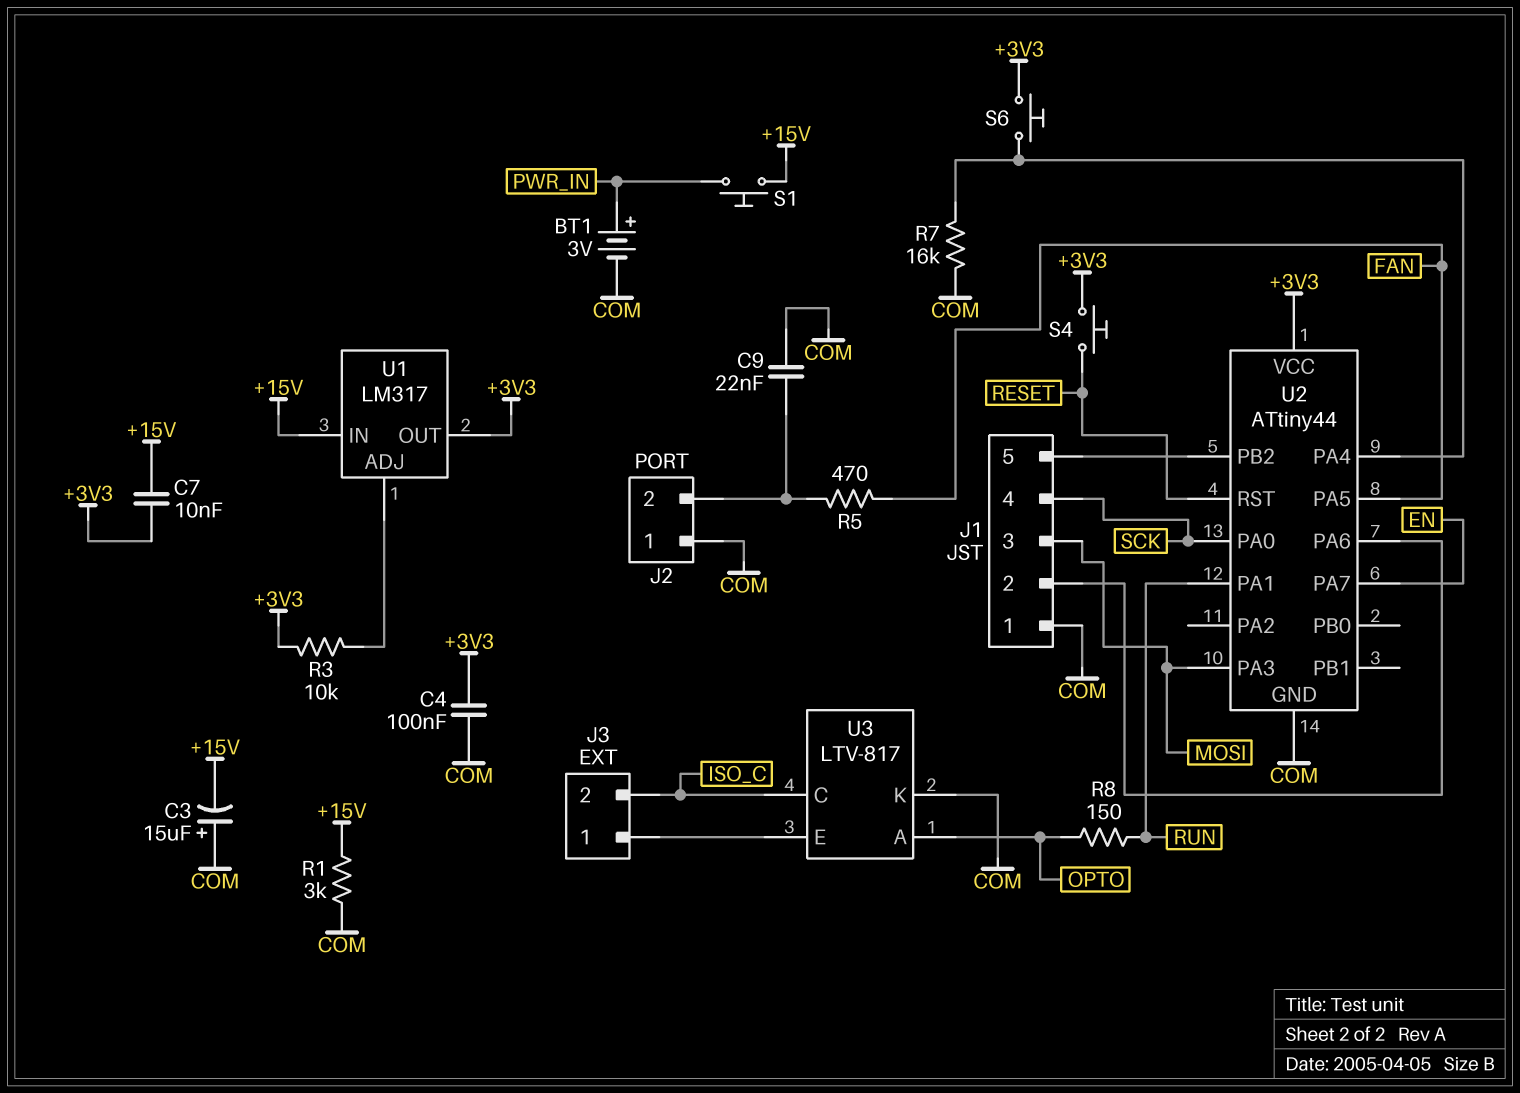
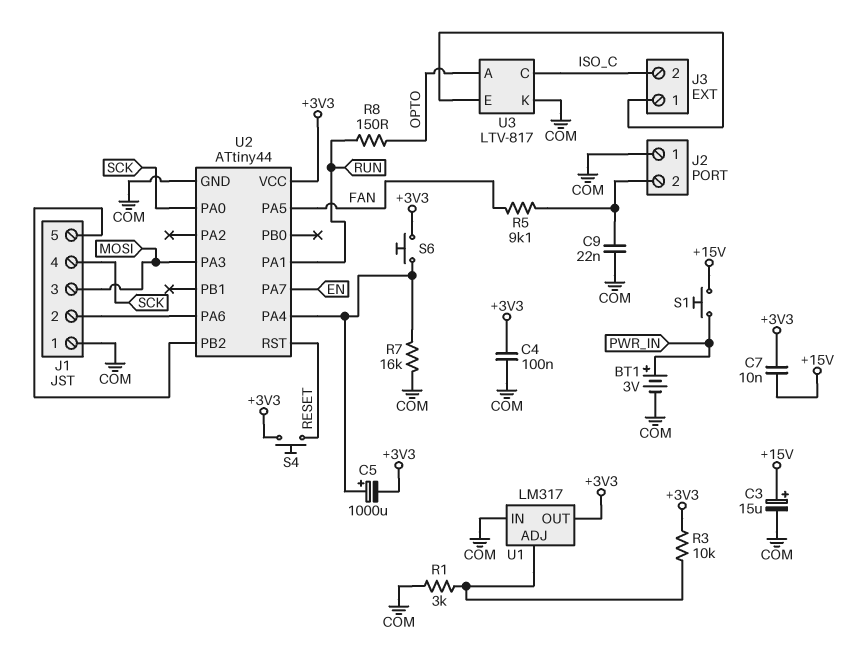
C3: 15uF (plus COM, minus +15V) -> 15uF (plus +15V, minus COM)
C5: none -> 1000uF (plus U2/PA4, minus +3V3)
R1: 3k (+15V, COM) -> 3k (COM, U1/ADJ)
R5: 470 (FAN, J2/2) -> 9.1k (FAN, J2/2)
U1 pin IN: +15V -> COM

